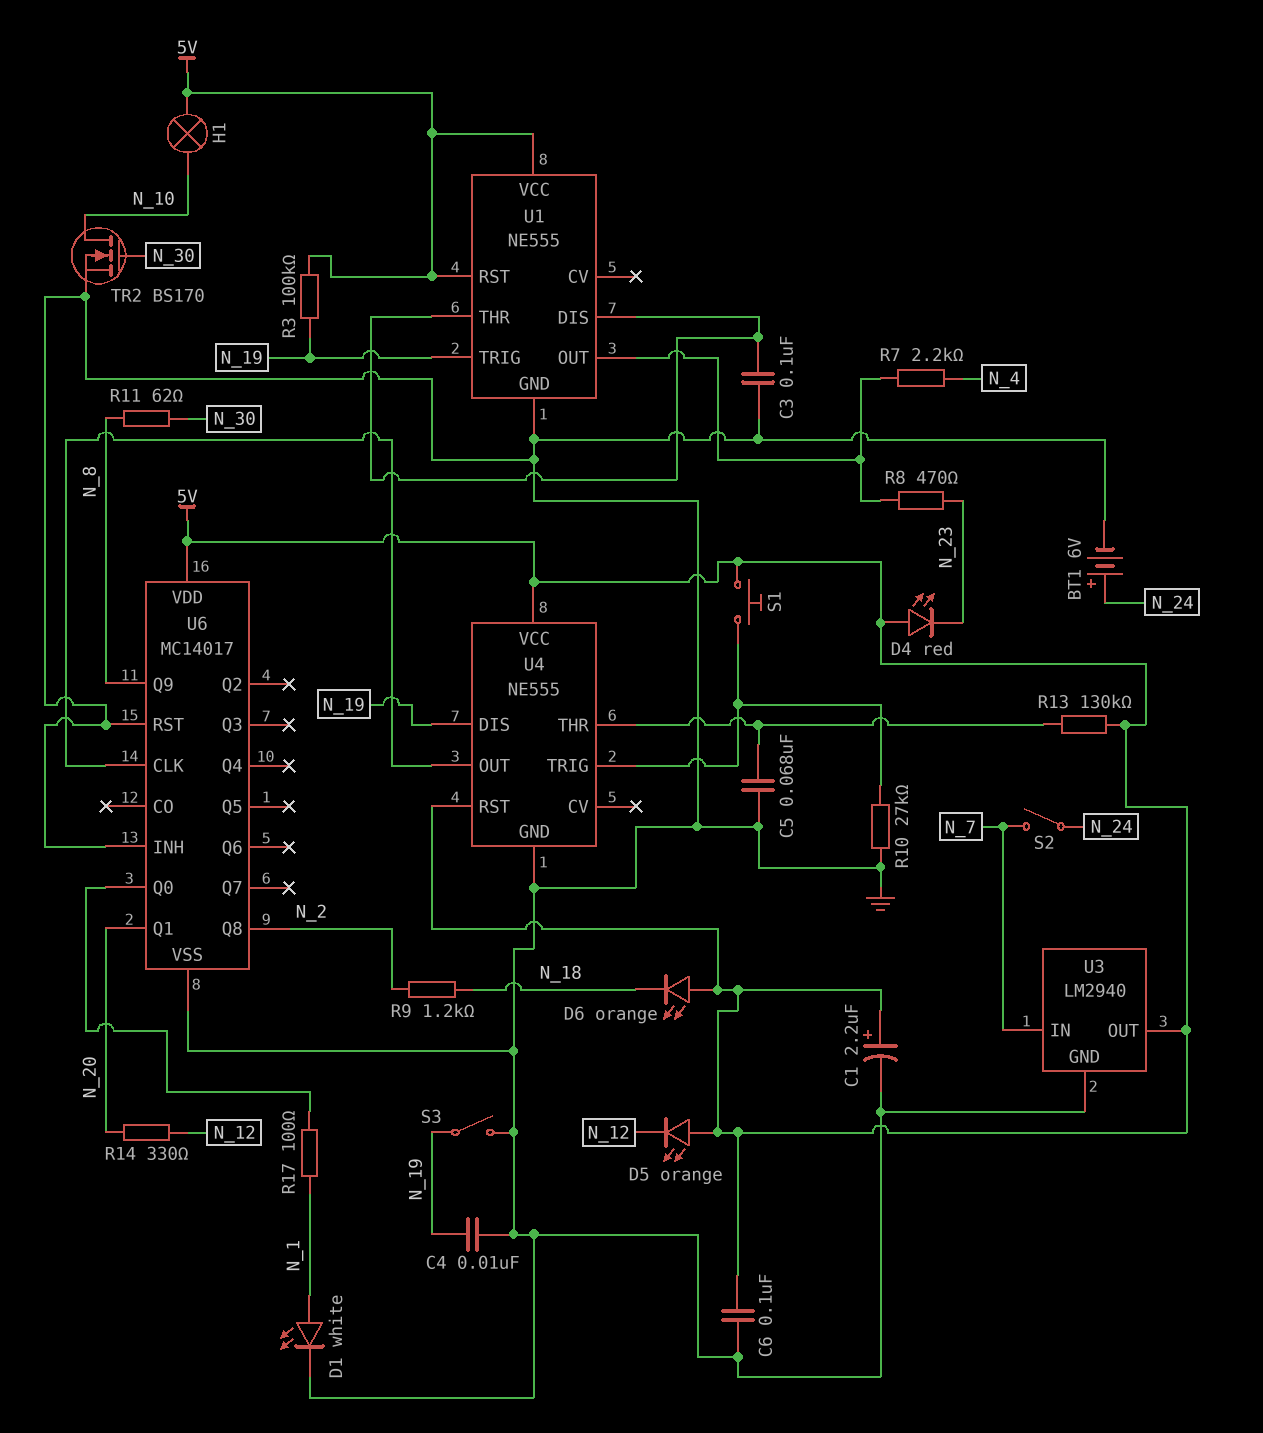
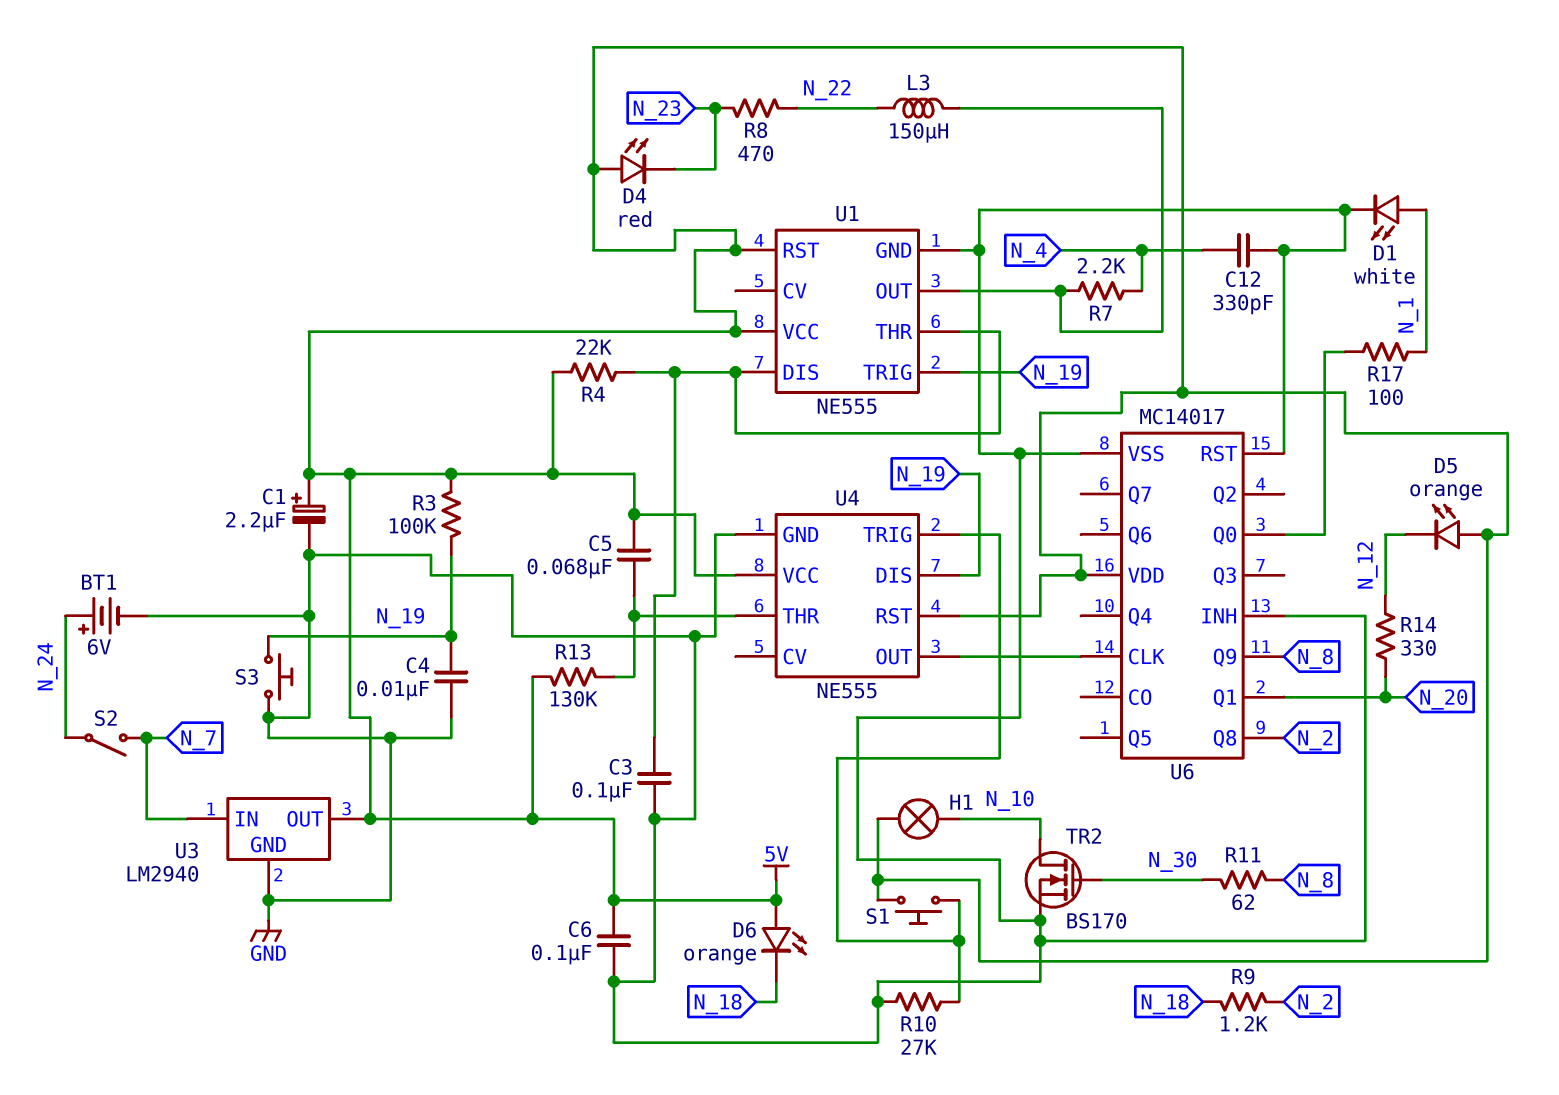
C5: 68nF (GND, U4/THR) -> 68nF (5V, U4/THR)
C12: none -> 330pF (GND, N_4)
L3: none -> 150uH (N_22, U1/OUT)
R4: none -> 22k (5V, U1/DIS)
R8: 470 (N_23, U1/OUT) -> 470 (N_22, N_23)
S3: switch (GND, N_19) -> button (GND, N_19)

